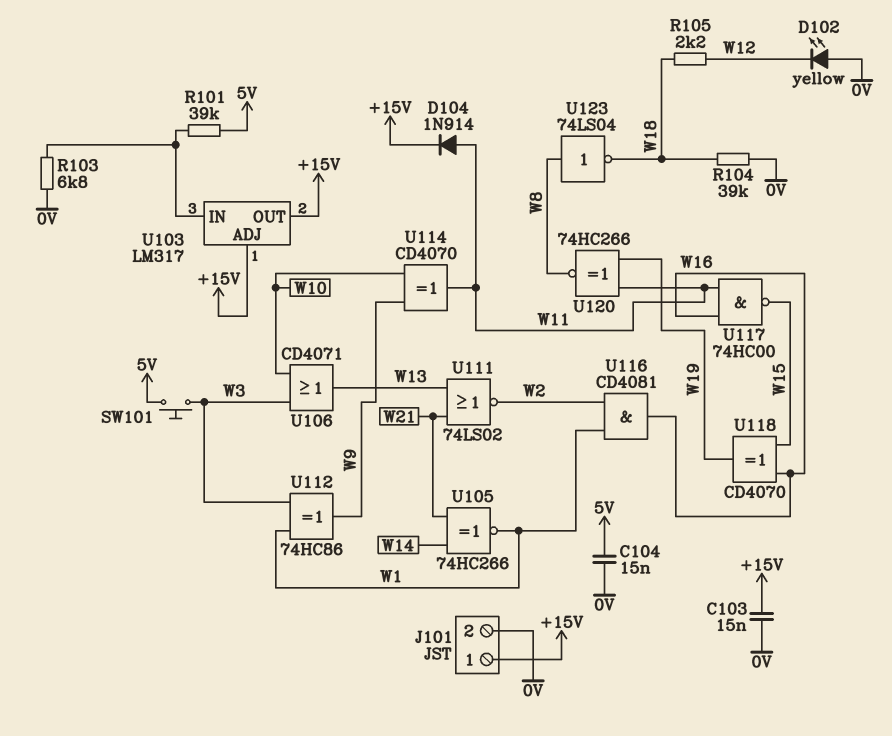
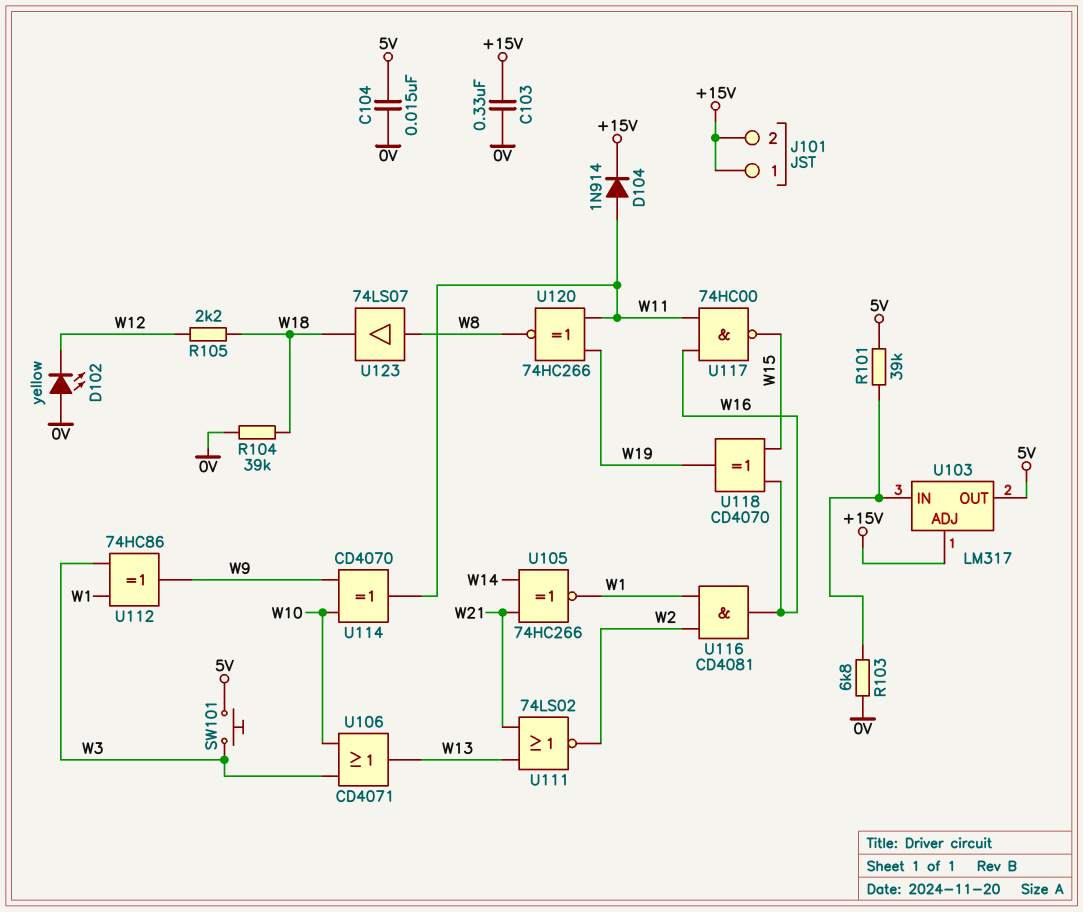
C103: 15nF (+15V, 0V) -> 330nF (+15V, 0V)
J101 pin 2: 0V -> +15V
U103 pin OUT: +15V -> 5V
U123: NOT 74LS04 (in W8, out W18) -> buffer 74LS07 (in W8, out W18)

